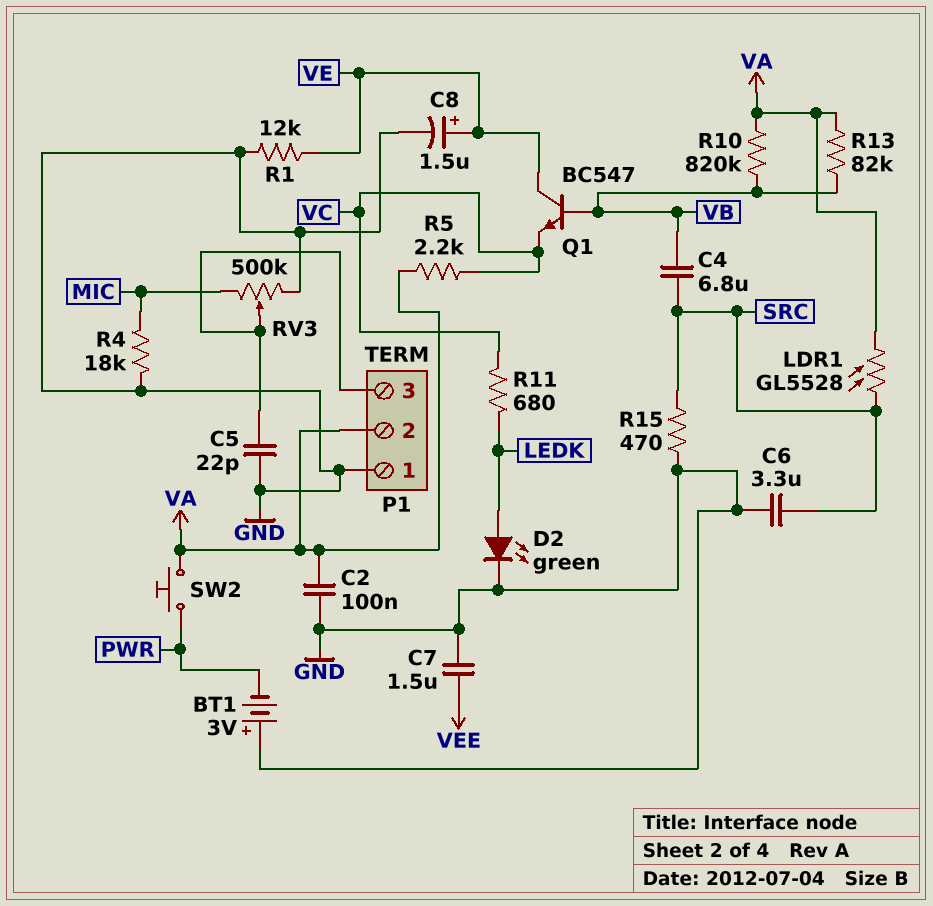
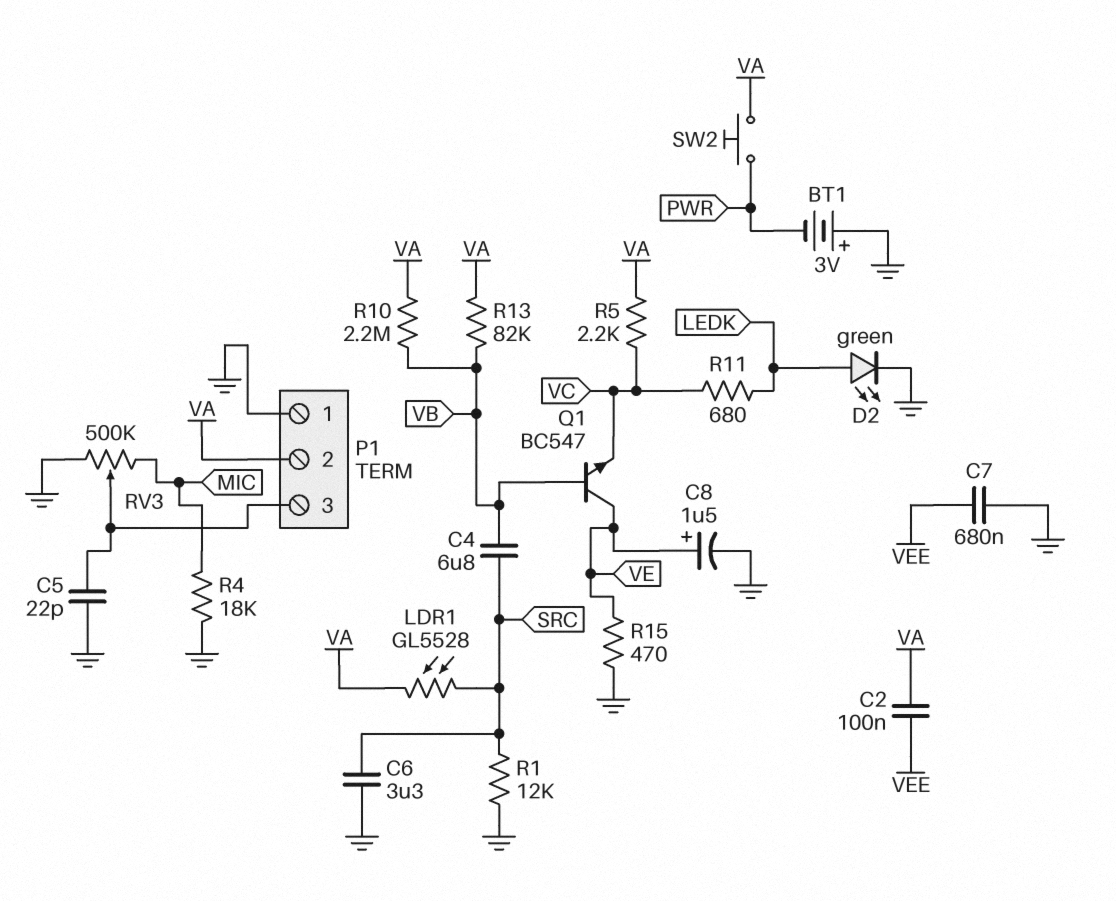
C2: 100nF (GND, VA) -> 100nF (VA, VEE)
C7: 1.5uF (GND, VEE) -> 680nF (GND, VEE)
R1: 12k (GND, VE) -> 12k (GND, SRC)
R10: 820k (VA, VB) -> 2.2M (VA, VB)
R15: 470 (GND, SRC) -> 470 (GND, VE)

